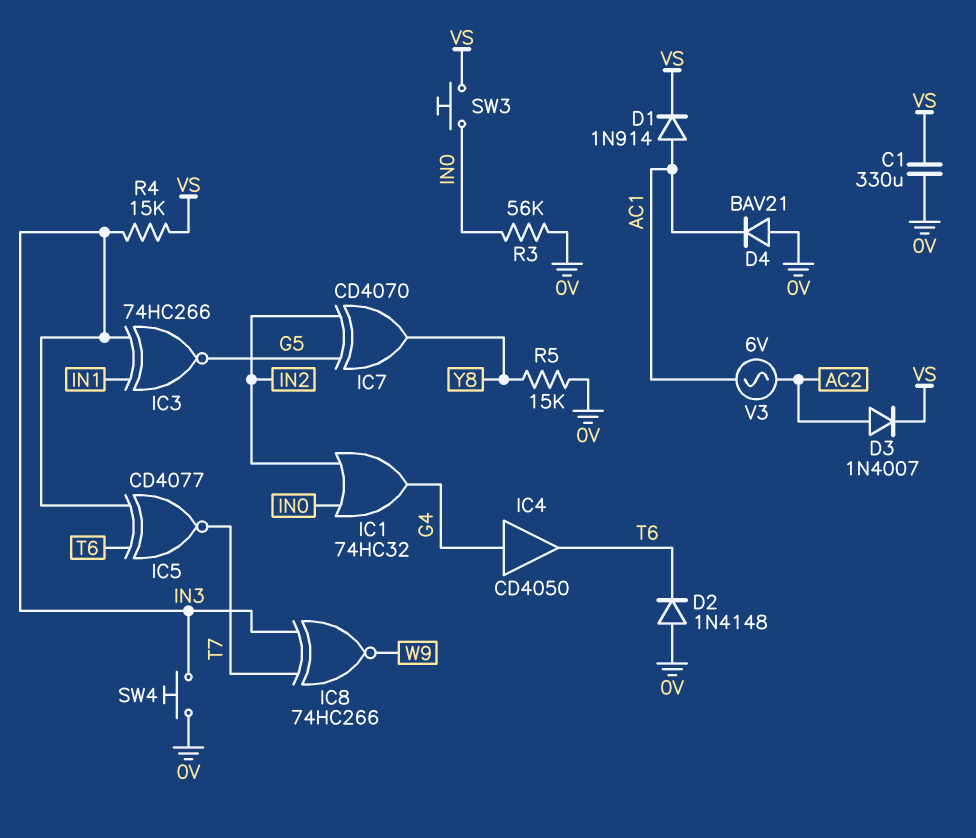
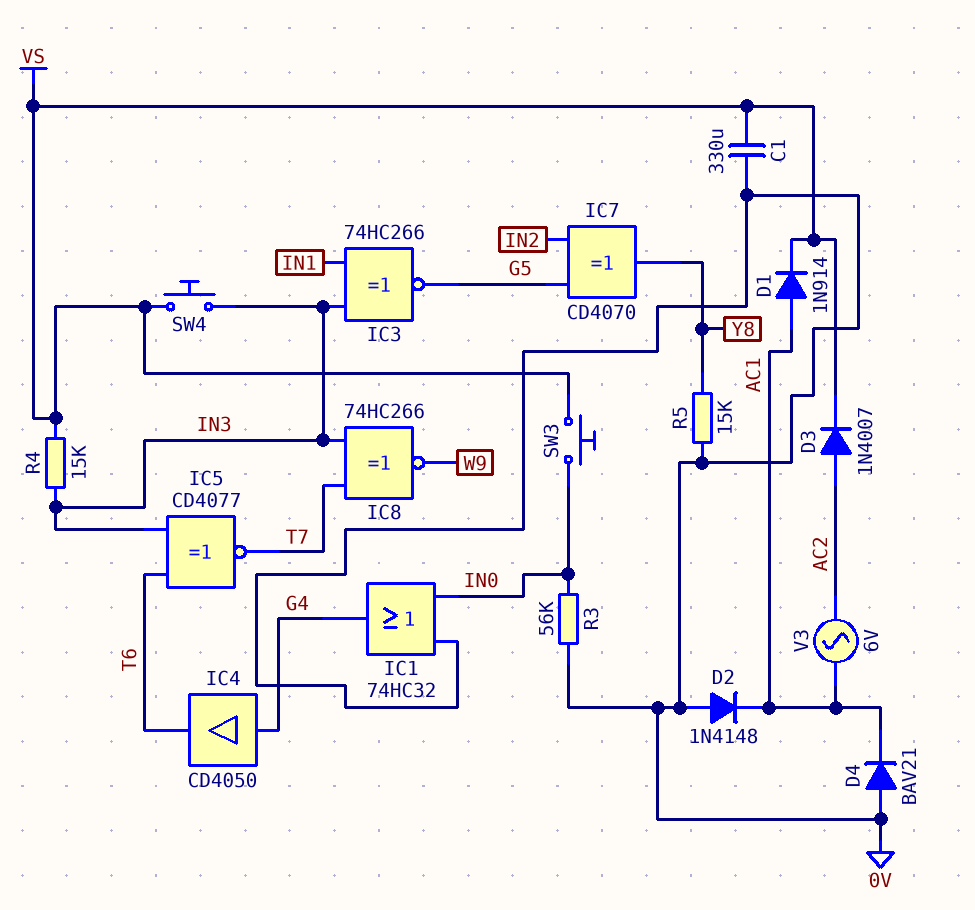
D2: diode 1N4148 (A 0V, K T6) -> diode 1N4148 (A 0V, K AC1)
IC1: OR 74HC32 (in IN0, in IN2, out G4) -> OR 74HC32 (in 0V, in IN0, out G4)
SW4: button (0V, IN3) -> button (IN3, VS)

